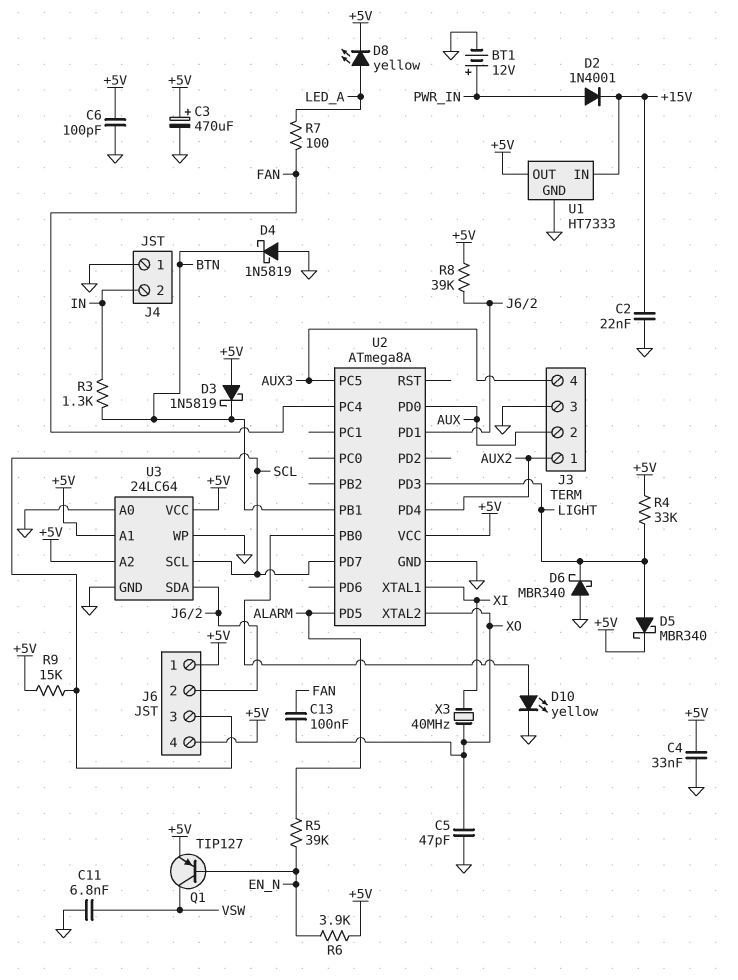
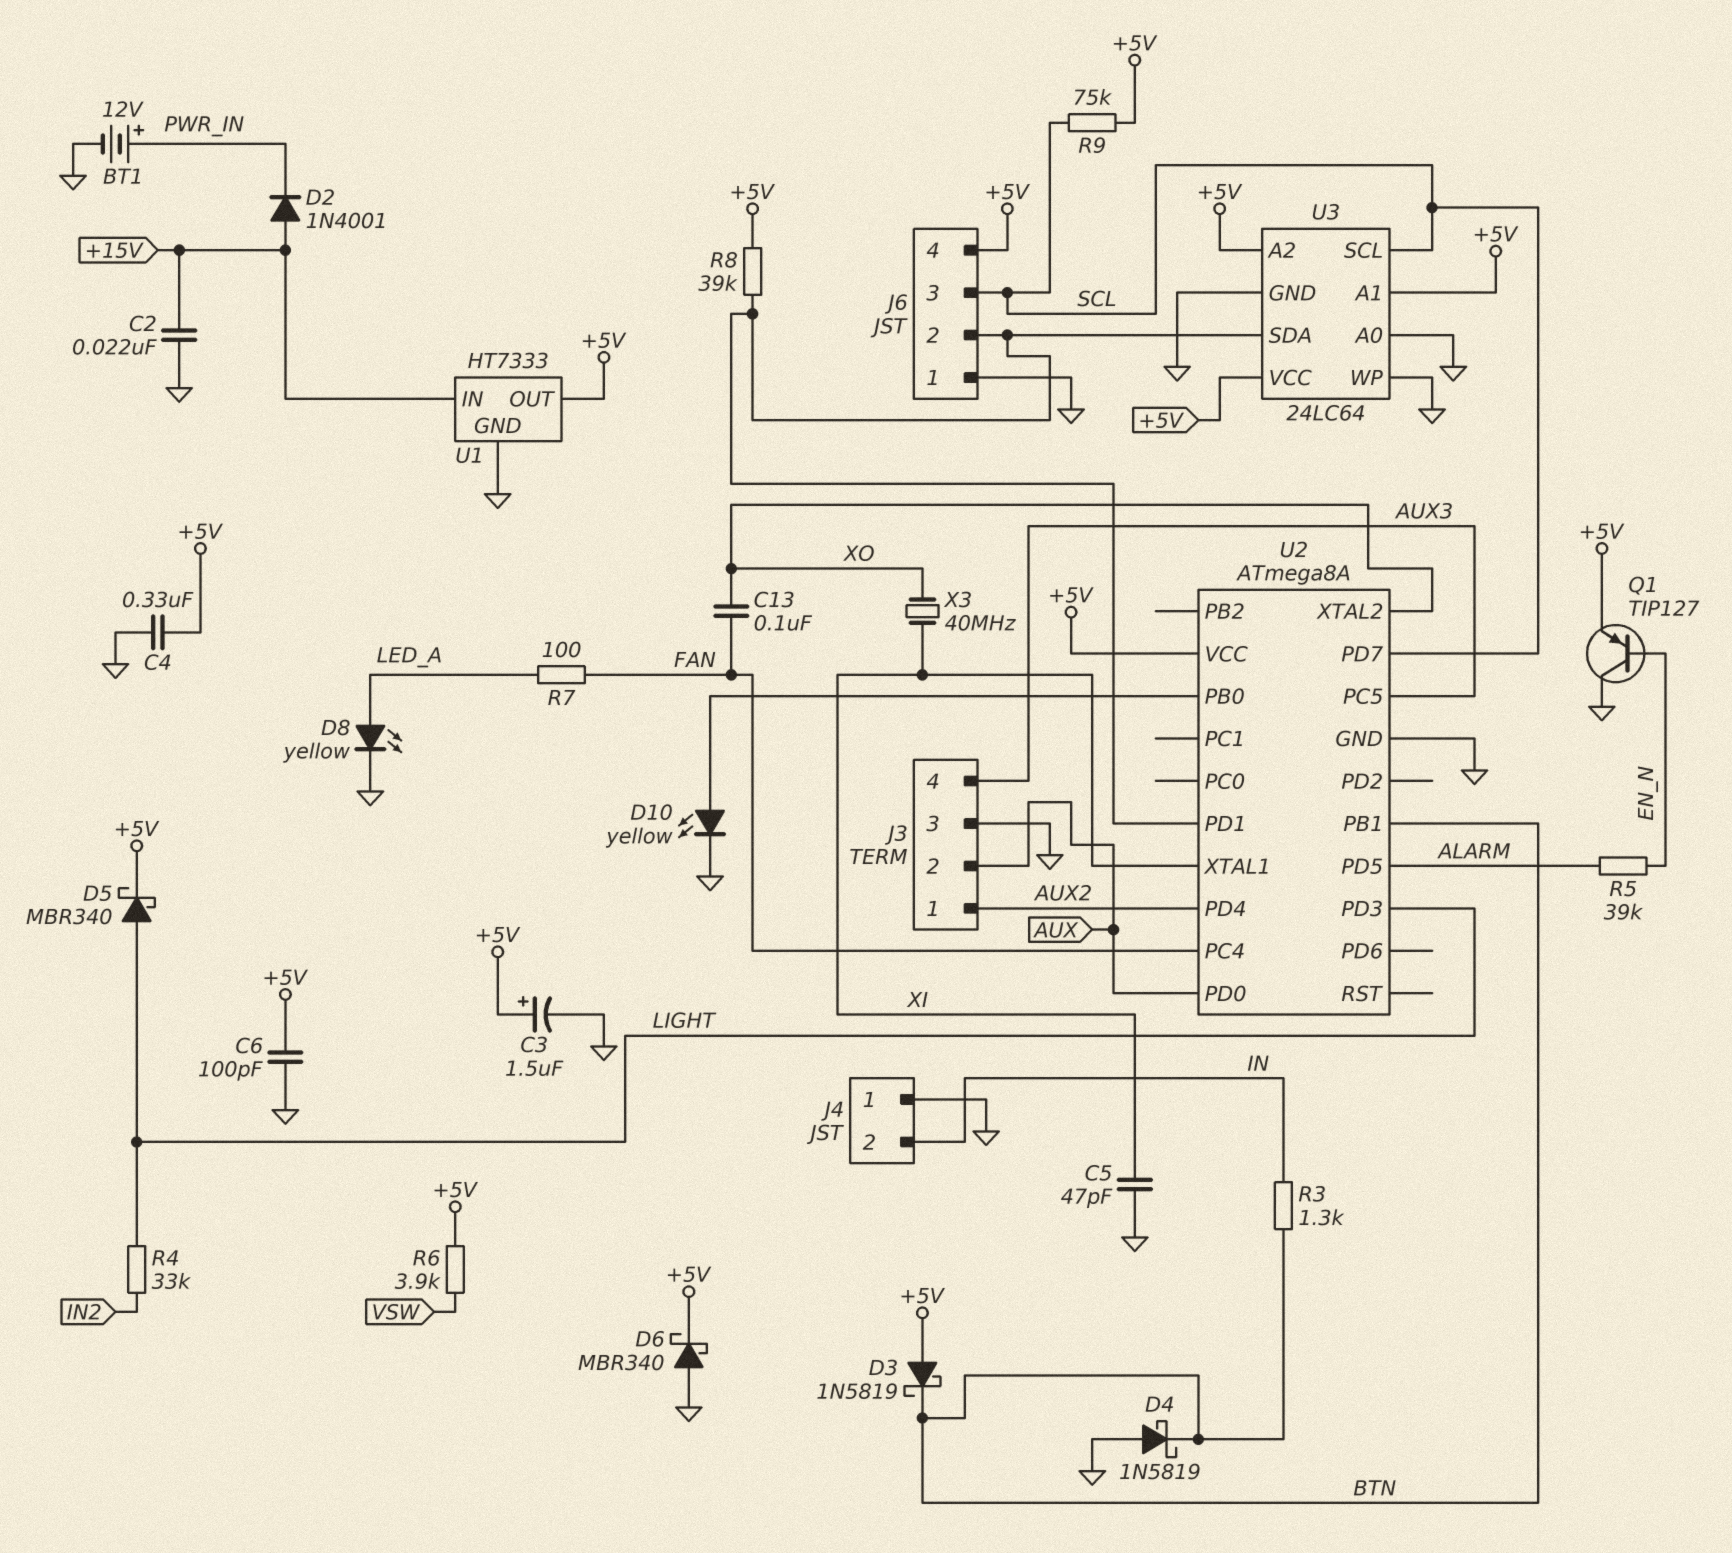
C3: 470uF (plus +5V, minus GND) -> 1.5uF (plus +5V, minus GND)
C4: 33nF (+5V, GND) -> 330nF (+5V, GND)
C5: 47pF (GND, XO) -> 47pF (GND, XI)
C11: 6.8nF (GND, VSW) -> none
D2: diode 1N4001 (A PWR_IN, K +15V) -> diode 1N4001 (A +15V, K PWR_IN)
D6: schottky MBR340 (A GND, K LIGHT) -> schottky MBR340 (A GND, K +5V)
D8: LED yellow (A LED_A, K +5V) -> LED yellow (A LED_A, K GND)
J6 pin 1: +5V -> GND
Q1: PNP TIP127 (B EN_N, C VSW, E +5V) -> PNP TIP127 (B EN_N, C GND, E +5V)
R4: 33k (+5V, LIGHT) -> 33k (IN2, LIGHT)
R6: 3.9k (+5V, EN_N) -> 3.9k (+5V, VSW)
R9: 15k (+5V, SCL) -> 75k (+5V, SCL)

